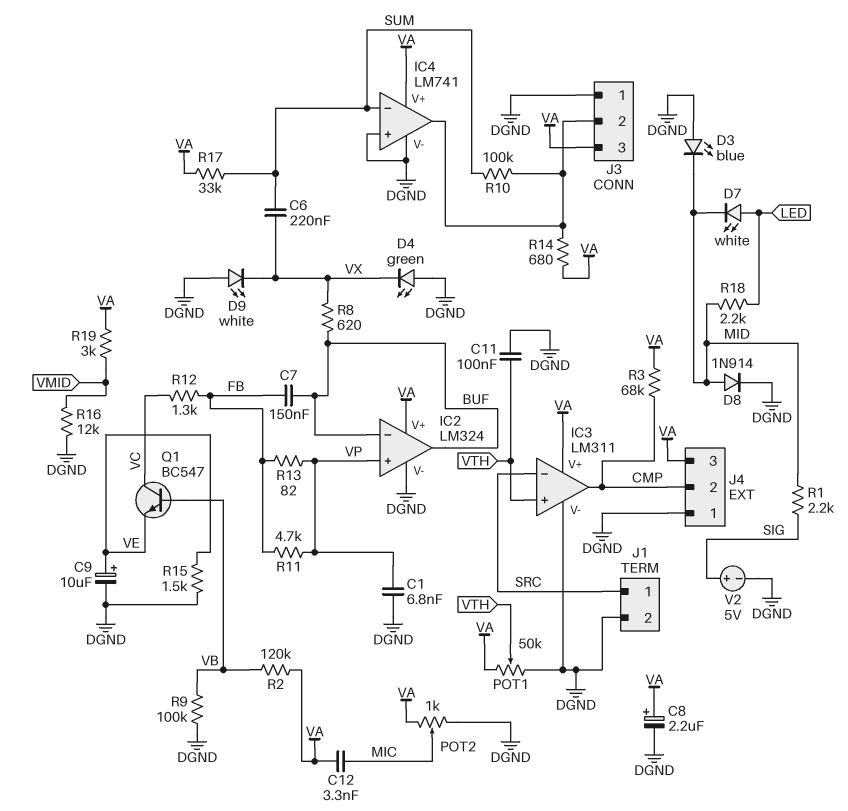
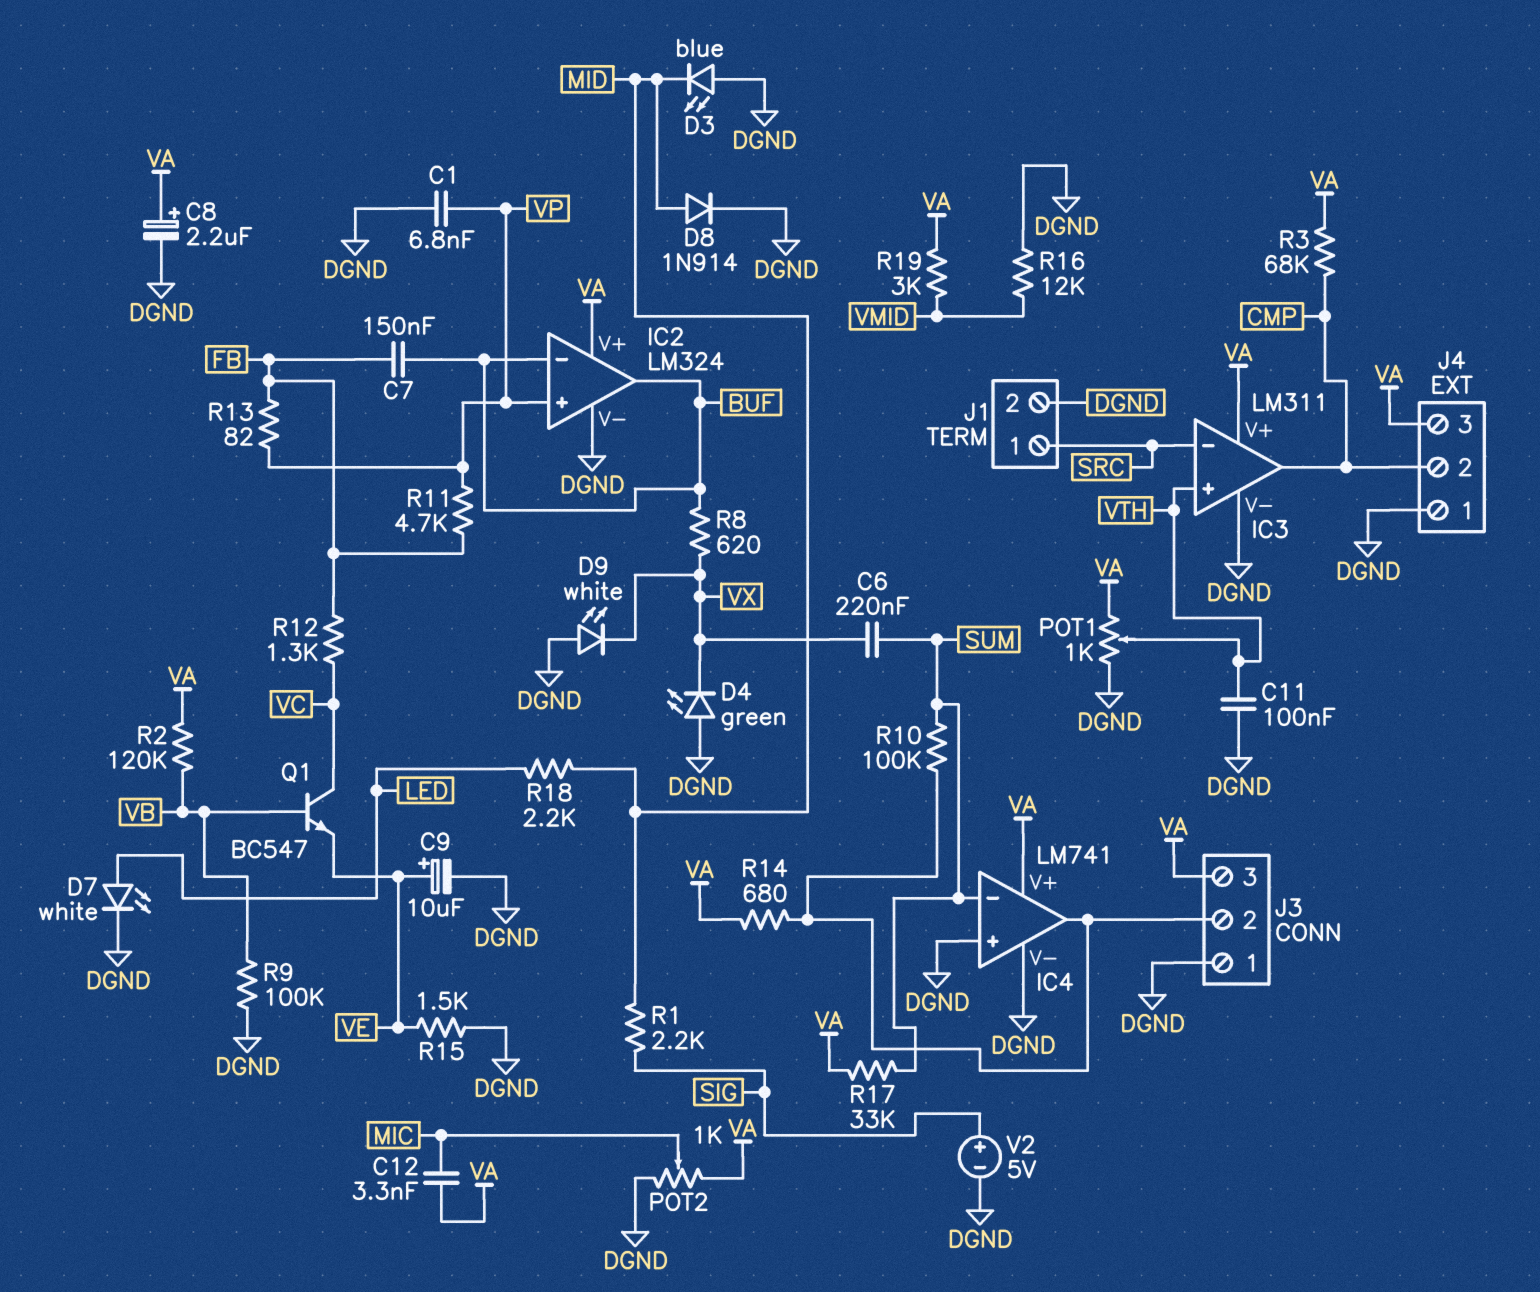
D7: LED white (A LED, K MID) -> LED white (A LED, K DGND)
POT1: 50k (DGND, VA, wiper VTH) -> 1k (DGND, VA, wiper VTH)

